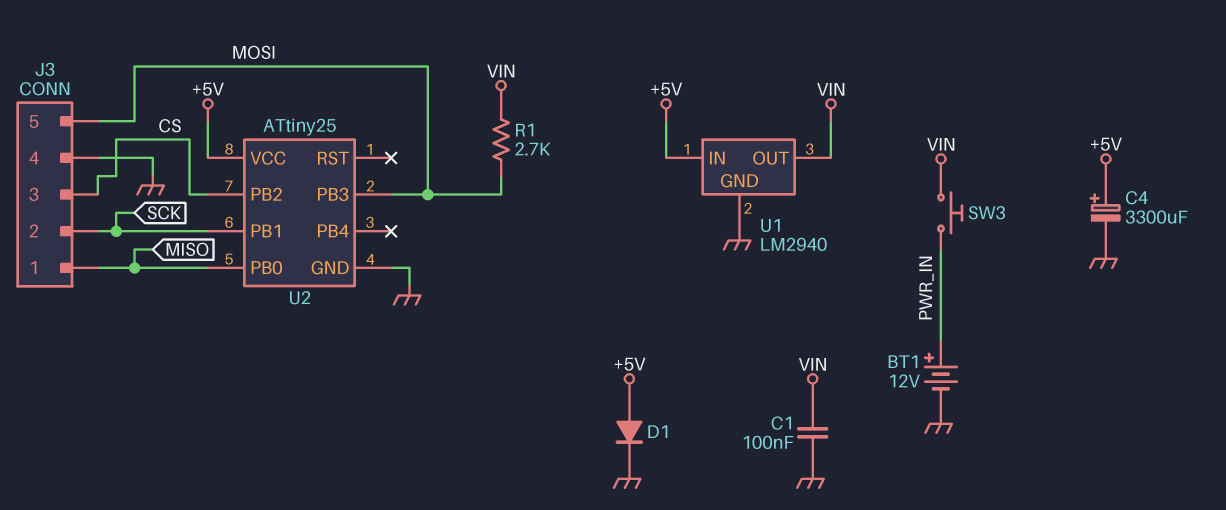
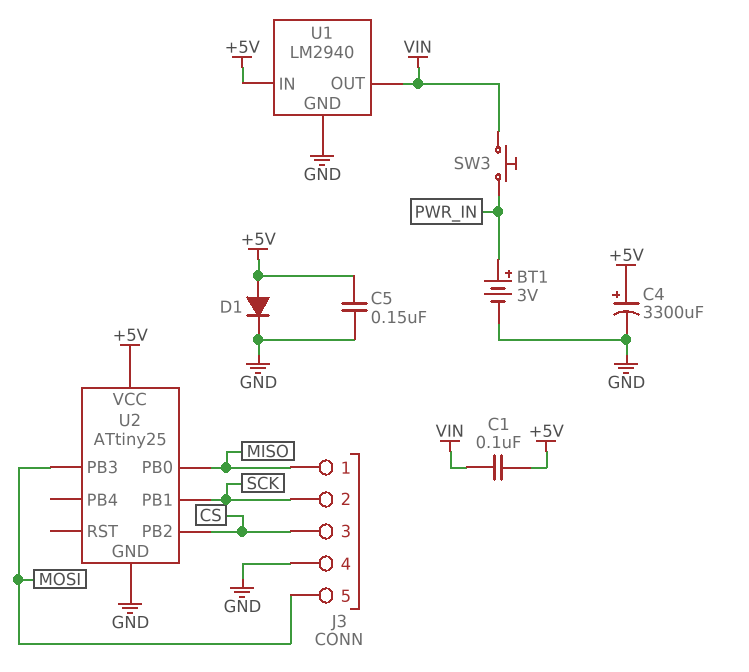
BT1: 12V (plus PWR_IN, minus GND) -> 3V (plus PWR_IN, minus GND)
C1: 100nF (GND, VIN) -> 100nF (+5V, VIN)
C5: none -> 150nF (+5V, GND)
R1: 2.7k (MOSI, VIN) -> none

